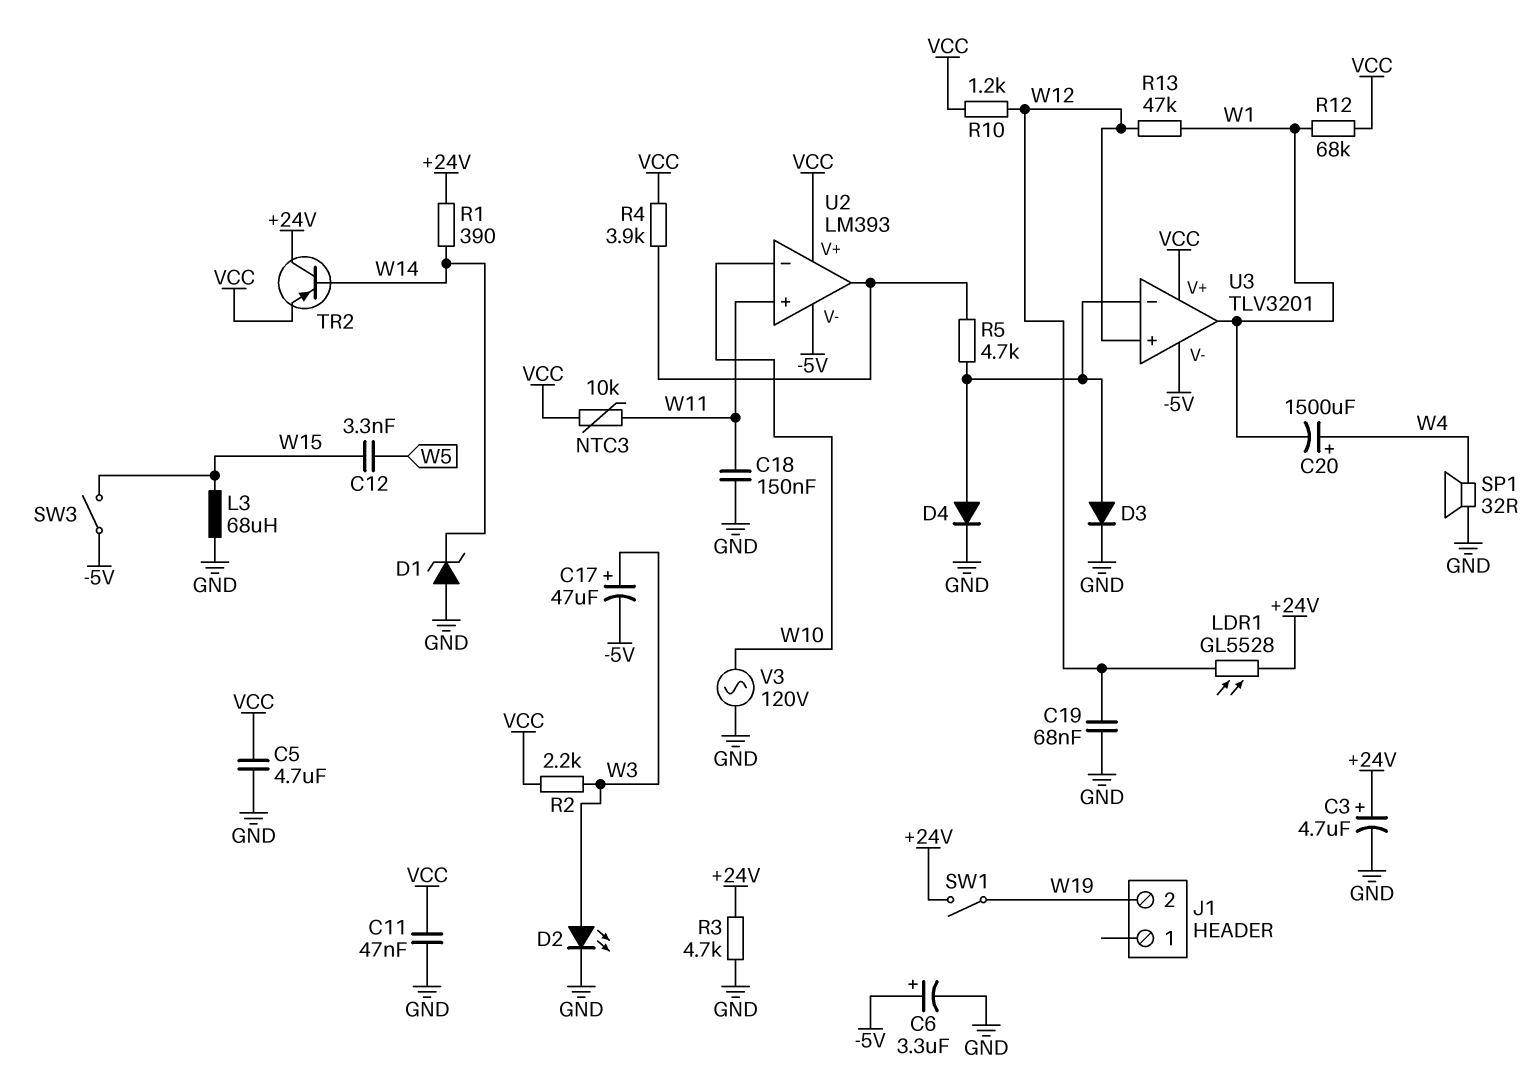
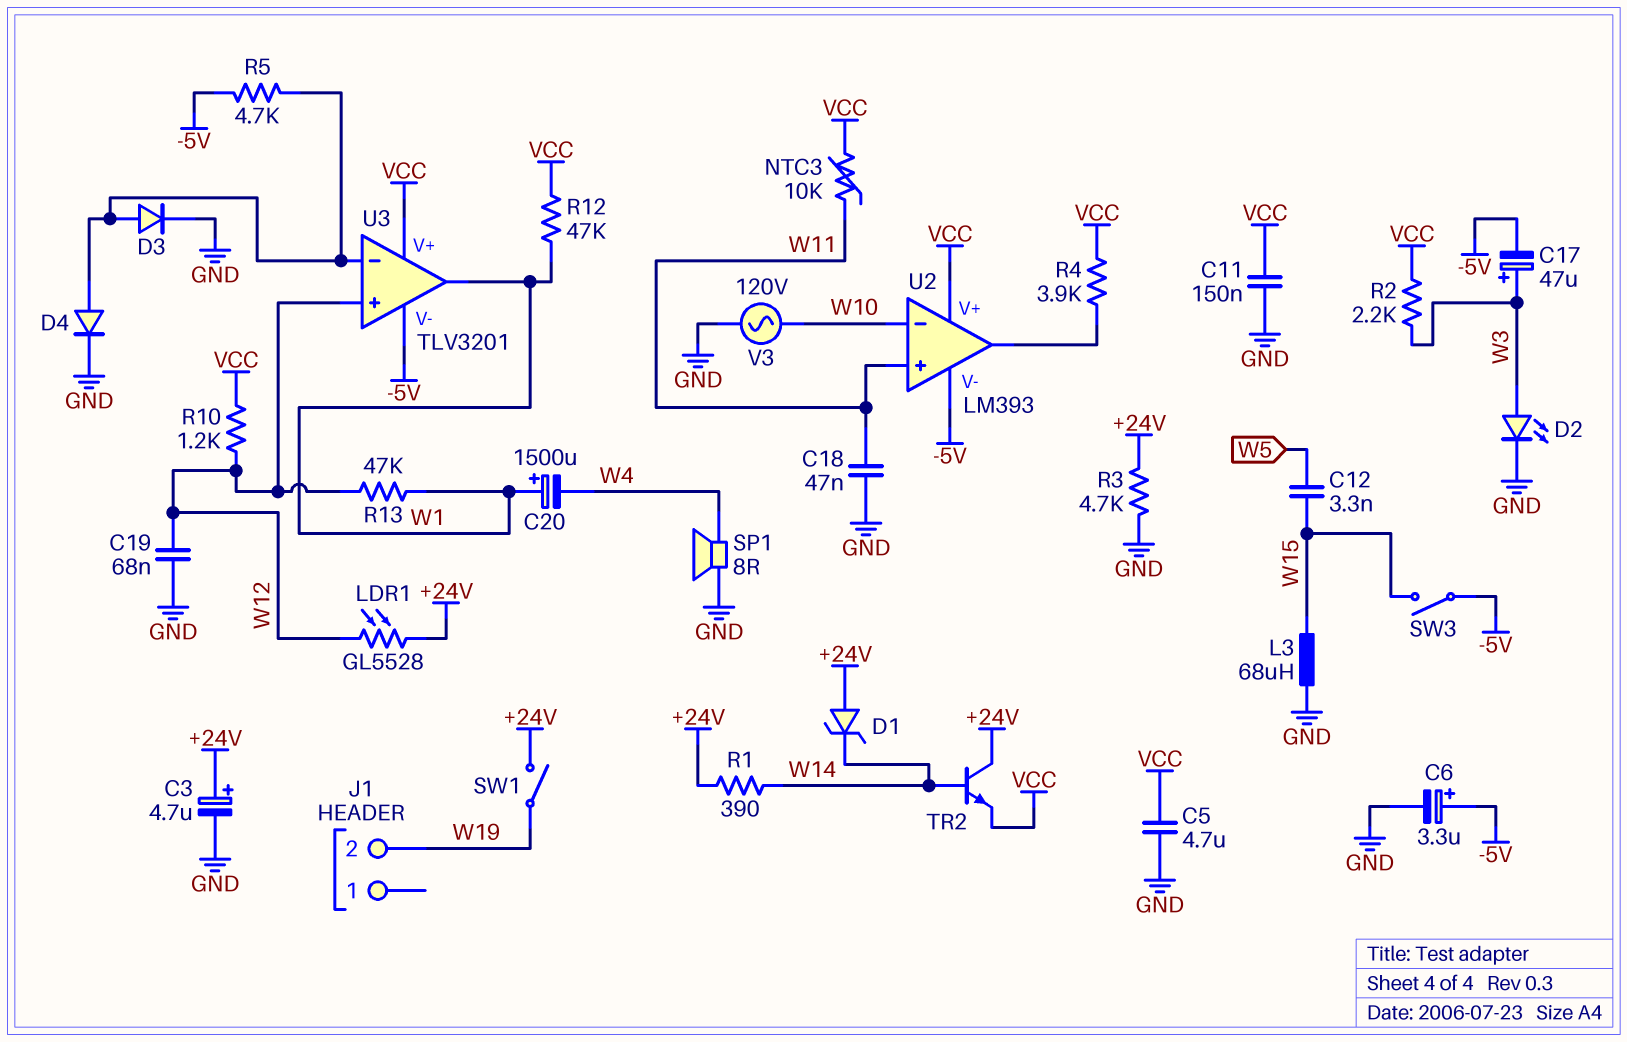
C11: 47nF (GND, VCC) -> 150nF (GND, VCC)
C18: 150nF (GND, W11) -> 47nF (GND, W11)
C20: 1500uF (plus W4, minus W1) -> 1500uF (plus W1, minus W4)
D1: zener (A GND, K W14) -> zener (A +24V, K W14)
R5: 4.7k (U2/out, U3/in-) -> 4.7k (-5V, U3/in-)
R12: 68k (VCC, W1) -> 47k (VCC, W1)
SP1: speaker 32R (GND, W4) -> speaker 8R (GND, W4)
TR2: PNP (B W14, C +24V, E VCC) -> NPN (B W14, C +24V, E VCC)

